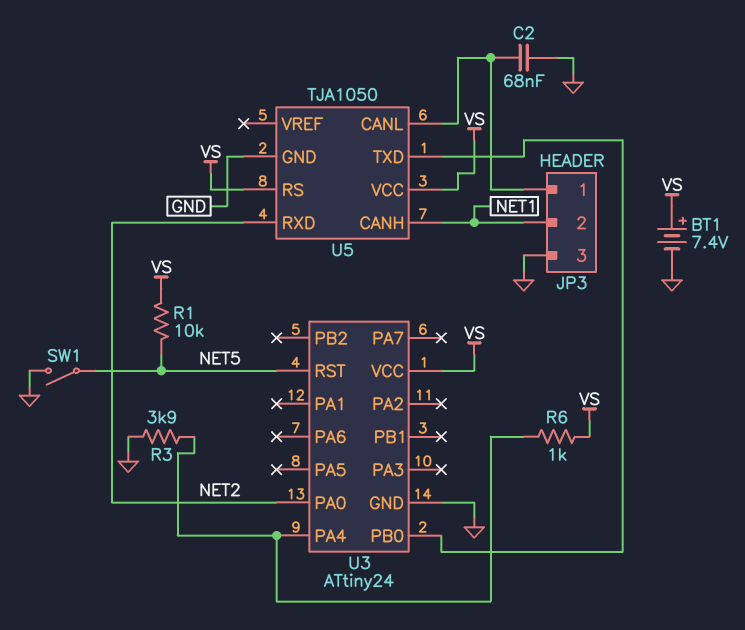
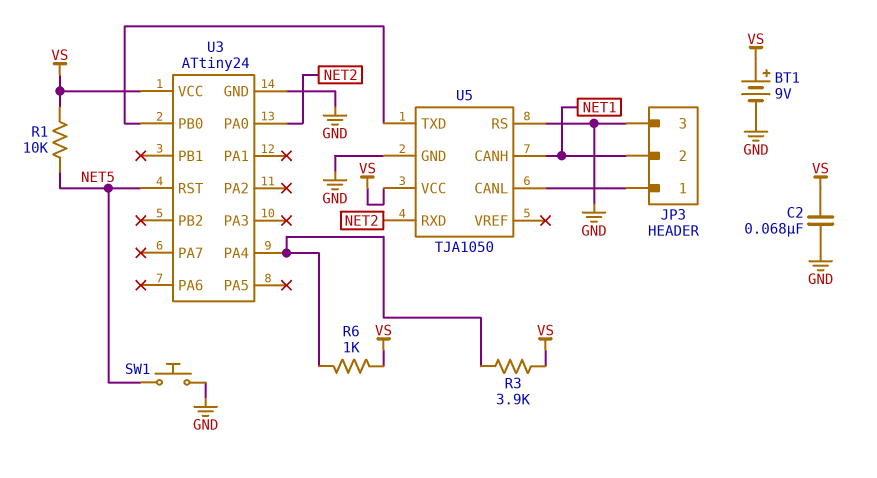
BT1: 7.4V (plus VS, minus GND) -> 9V (plus VS, minus GND)
C2: 68nF (GND, JP3/1) -> 68nF (GND, VS)
R3: 3.9k (GND, U3/PA4) -> 3.9k (U3/PA4, VS)
SW1: switch (GND, NET5) -> button (GND, NET5)
U5 pin RS: VS -> GND

